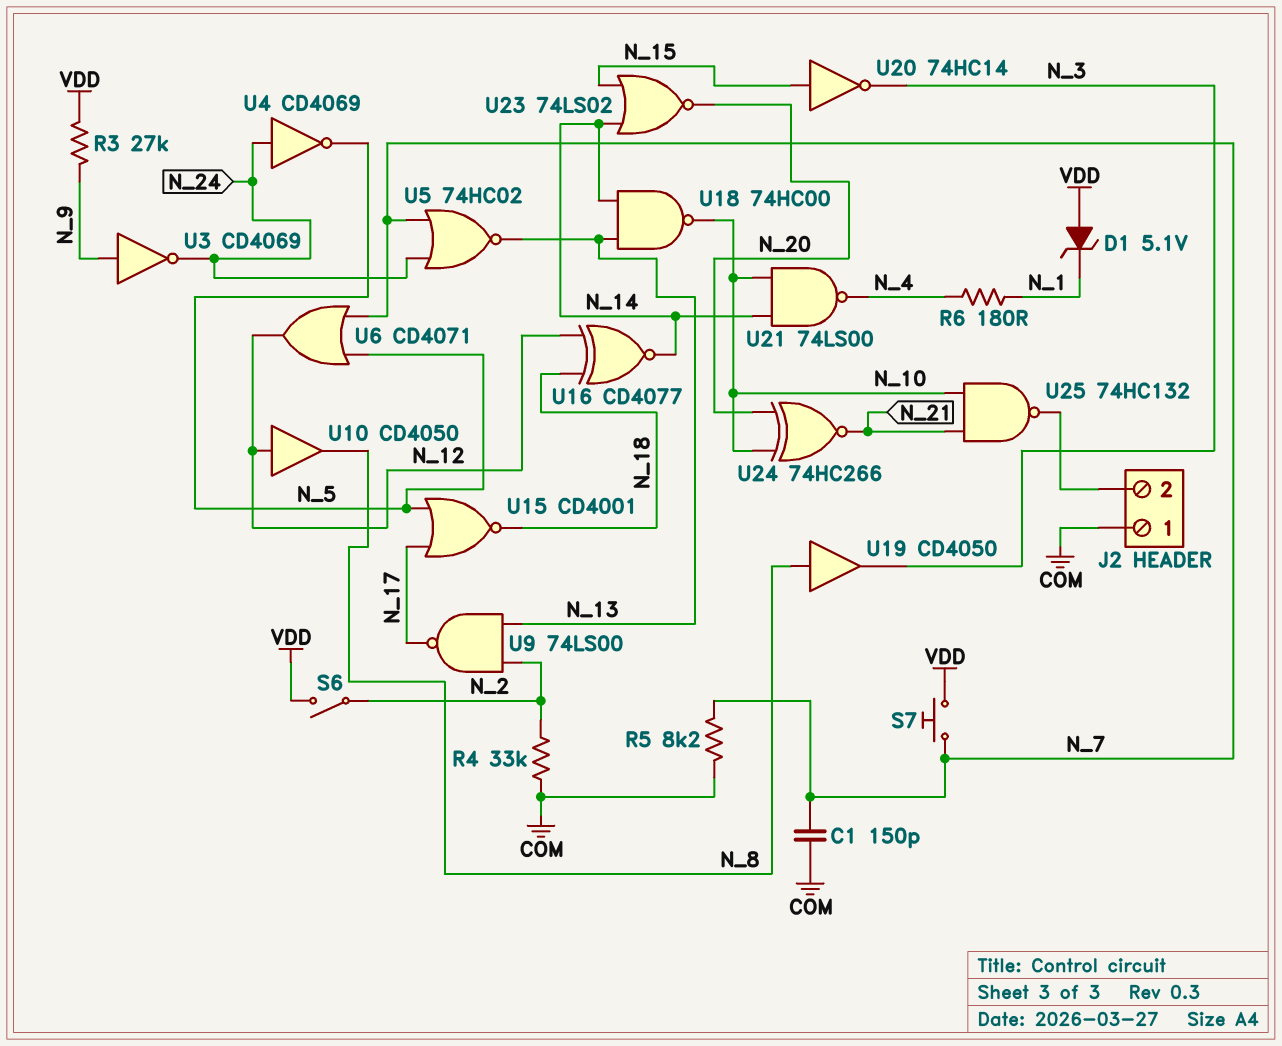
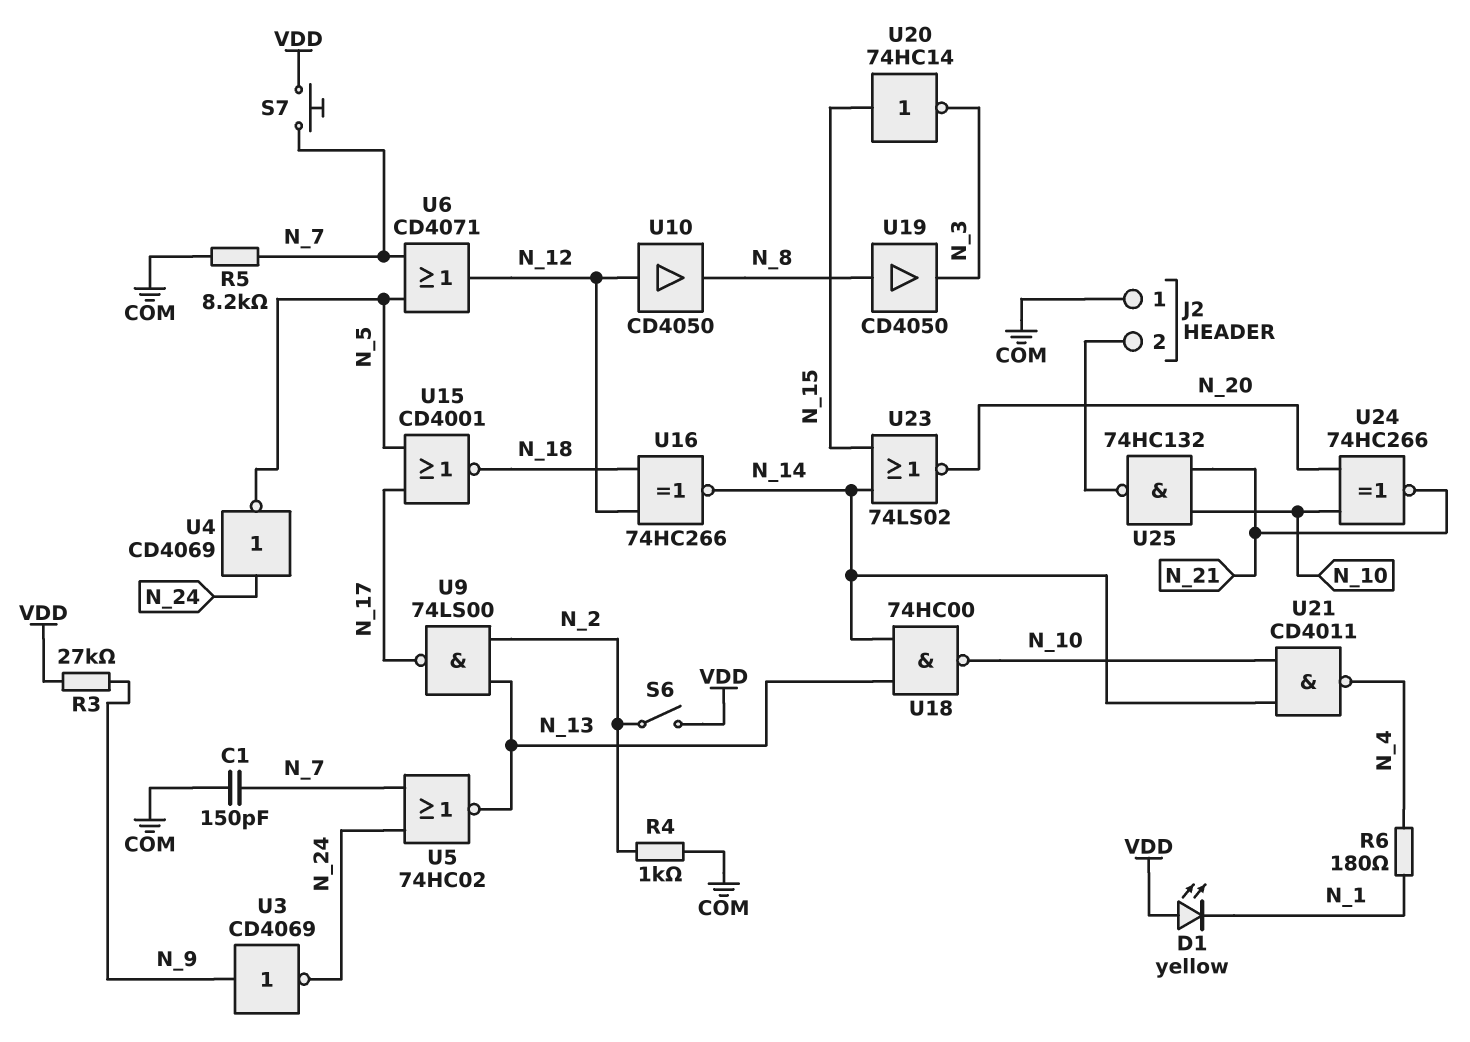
D1: zener 5.1V (A VDD, K N_1) -> LED yellow (A VDD, K N_1)
R4: 33k (COM, N_2) -> 1k (COM, N_2)
U16: XNOR CD4077 (in N_12, in N_18, out N_14) -> XNOR 74HC266 (in N_12, in N_18, out N_14)
U21: NAND 74LS00 (in N_10, in N_14, out N_4) -> NAND CD4011 (in N_10, in N_14, out N_4)

